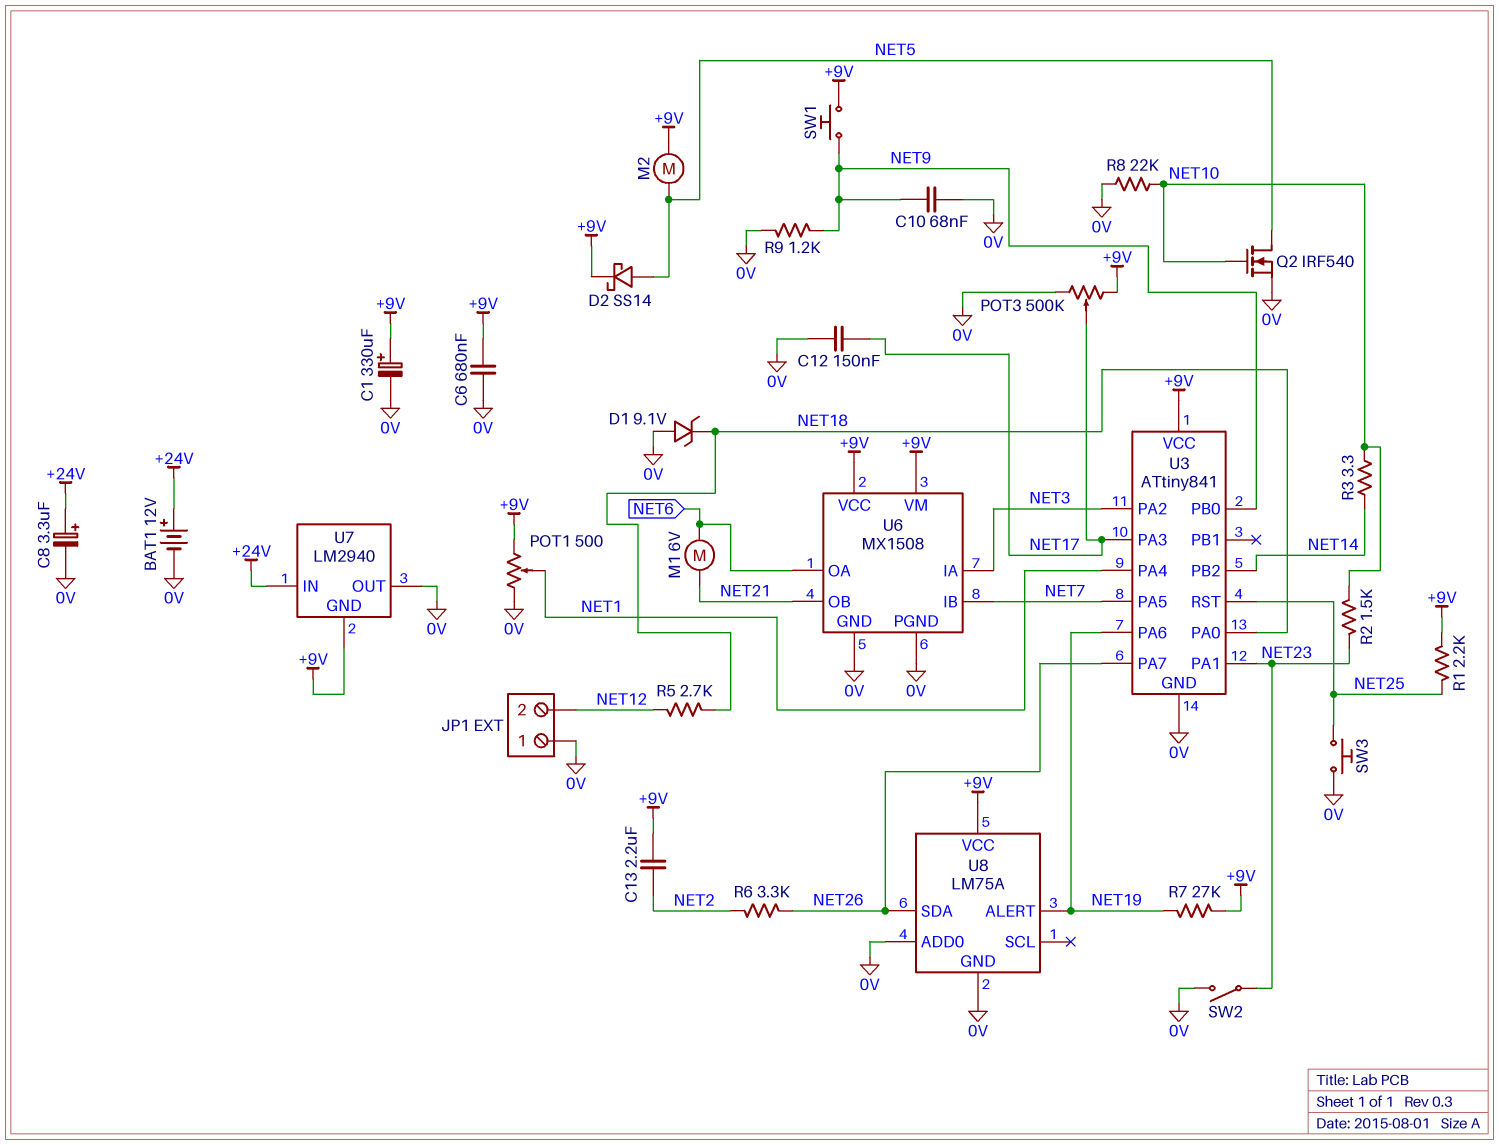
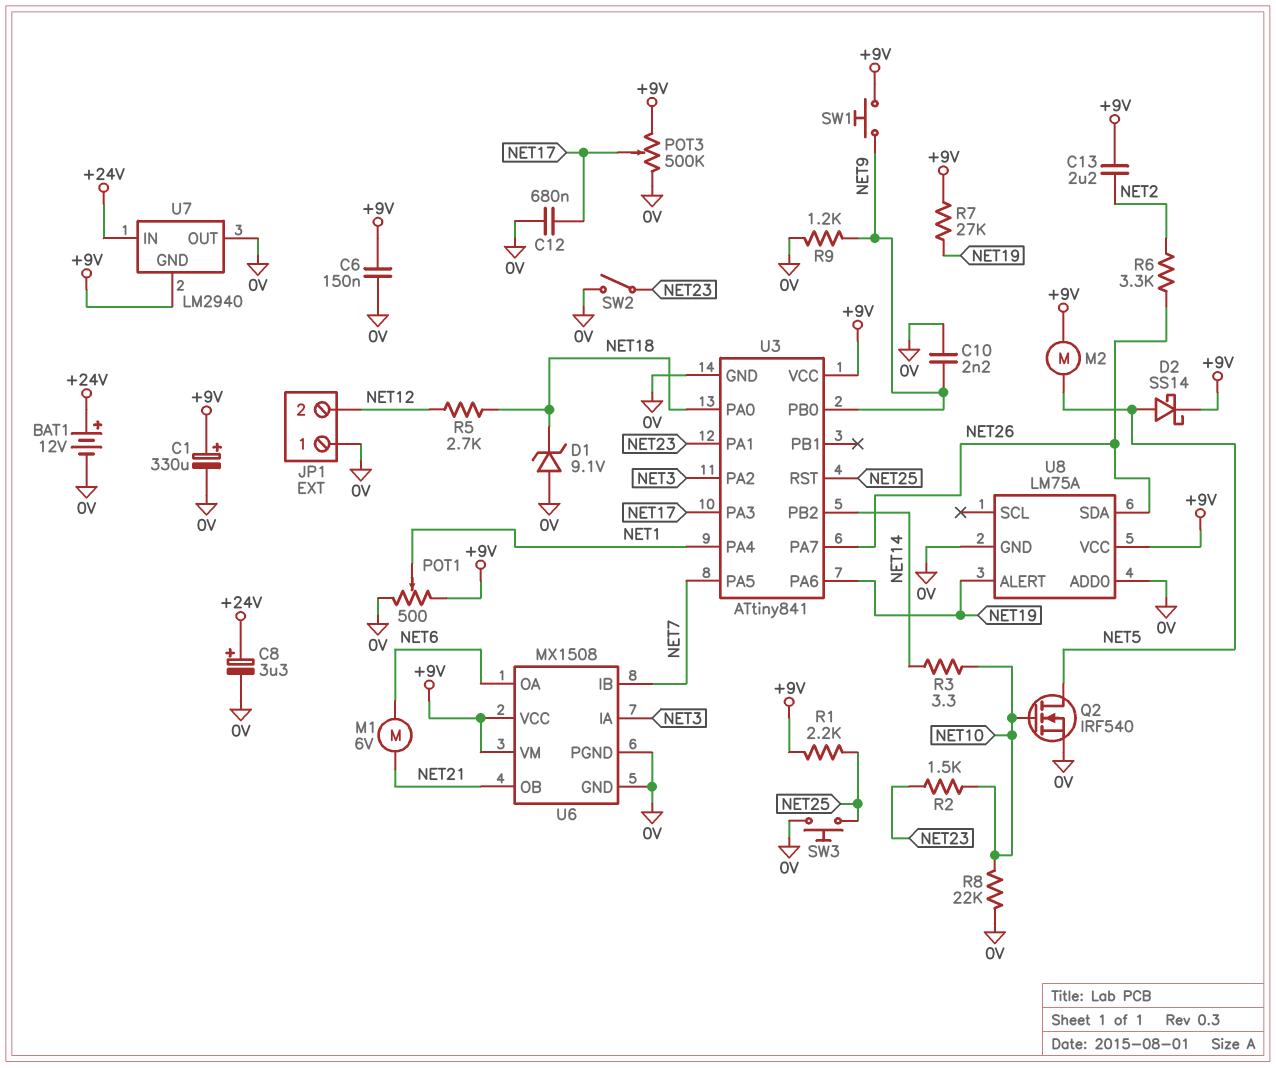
C6: 680nF (+9V, 0V) -> 150nF (+9V, 0V)
C10: 68nF (0V, NET9) -> 2.2nF (0V, NET9)
C12: 150nF (0V, NET17) -> 680nF (0V, NET17)

